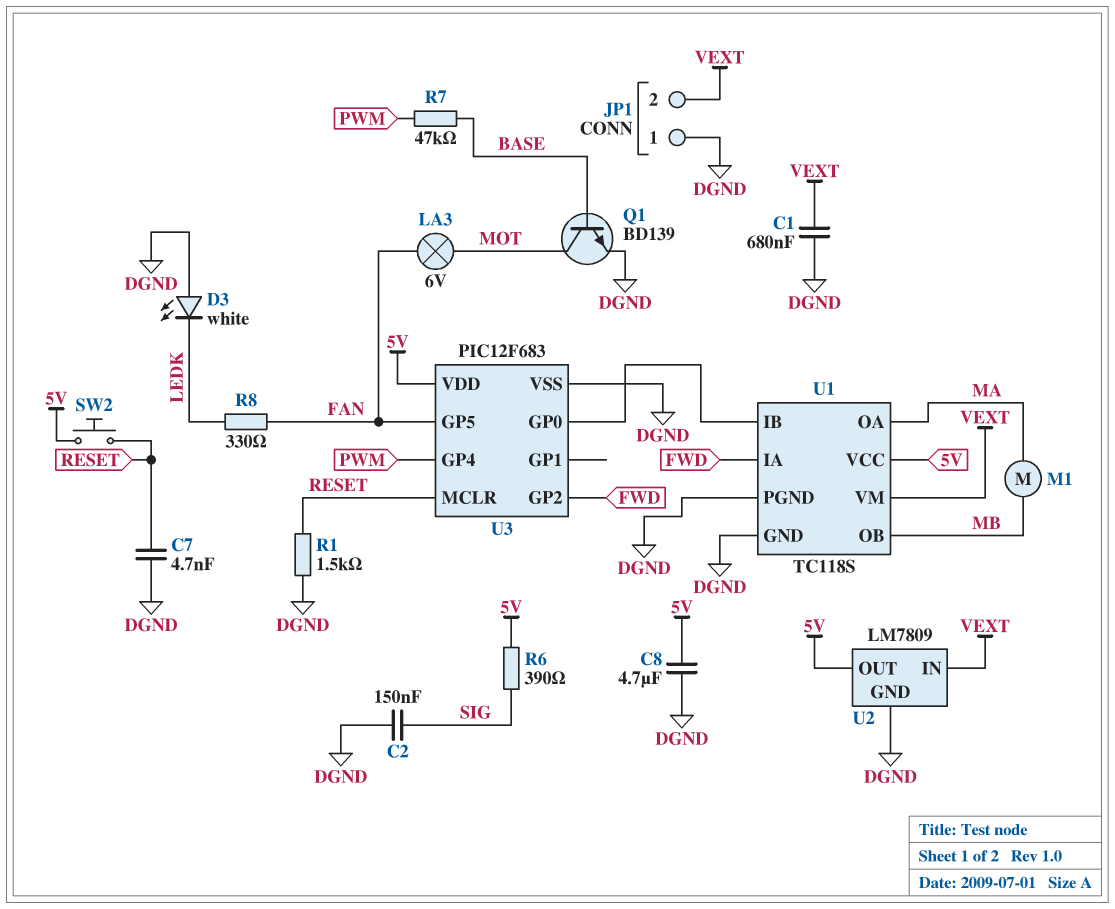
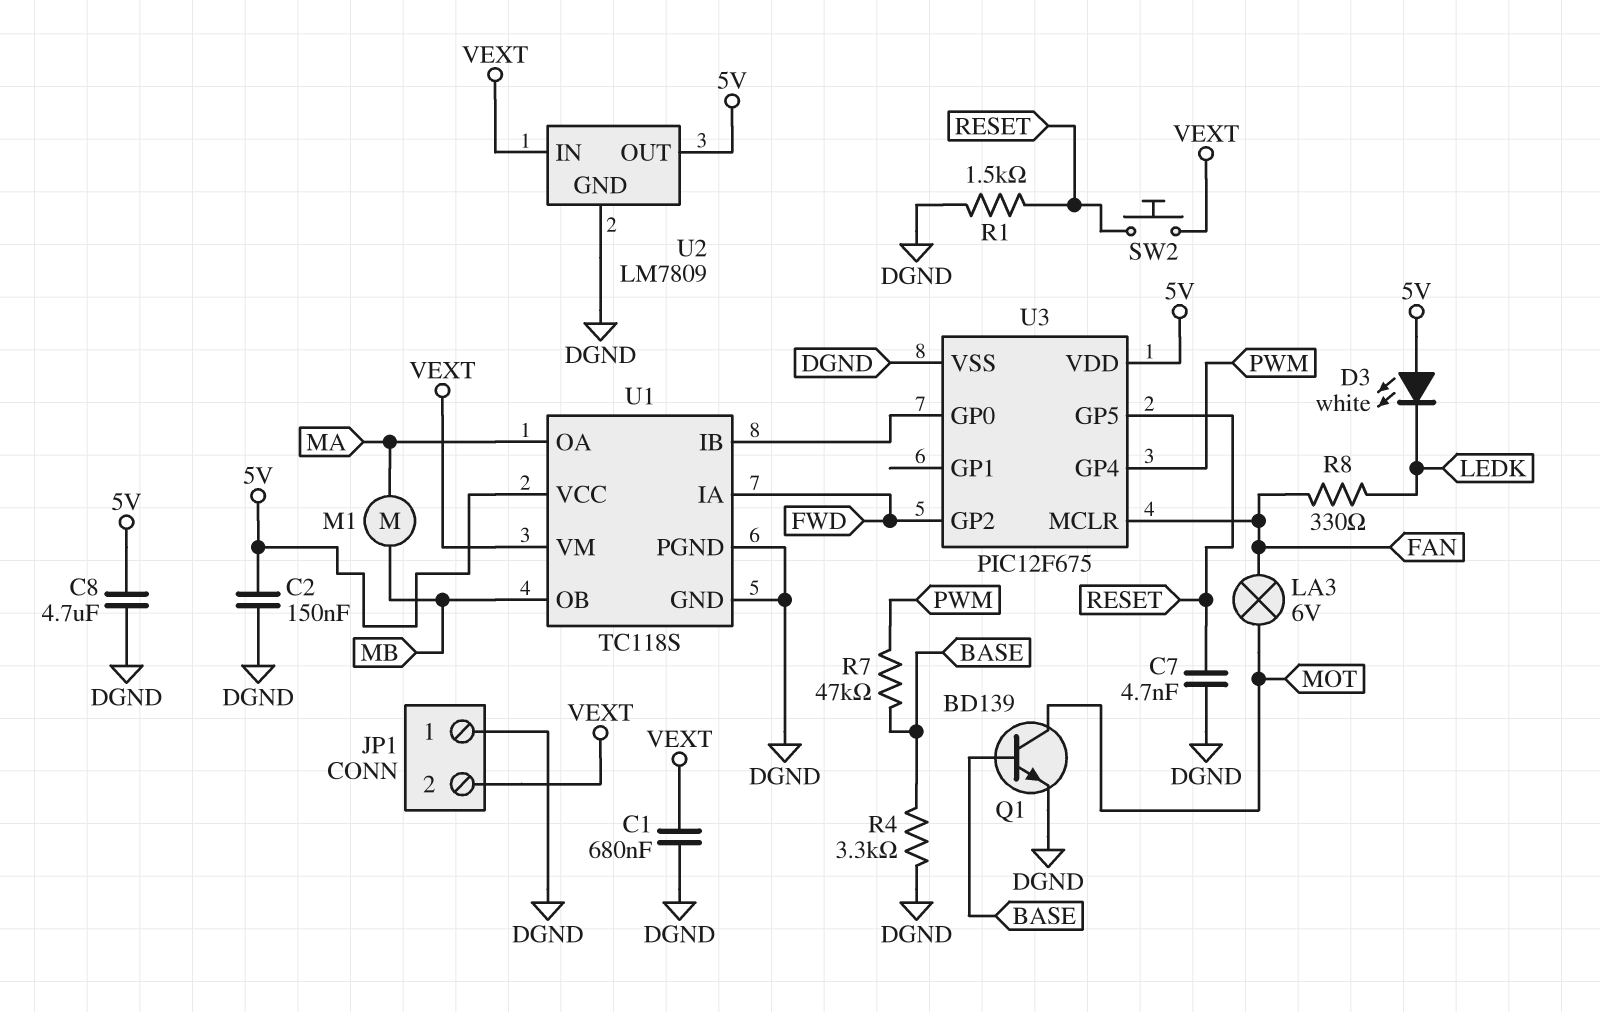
C2: 150nF (DGND, SIG) -> 150nF (5V, DGND)
D3: LED white (A DGND, K LEDK) -> LED white (A 5V, K LEDK)
R4: none -> 3.3k (BASE, DGND)
R6: 390 (5V, SIG) -> none
SW2: button (5V, RESET) -> button (RESET, VEXT)
U3: PIC12F683 -> PIC12F675
U3 pin GP5: FAN -> RESET
U3 pin MCLR: RESET -> FAN

